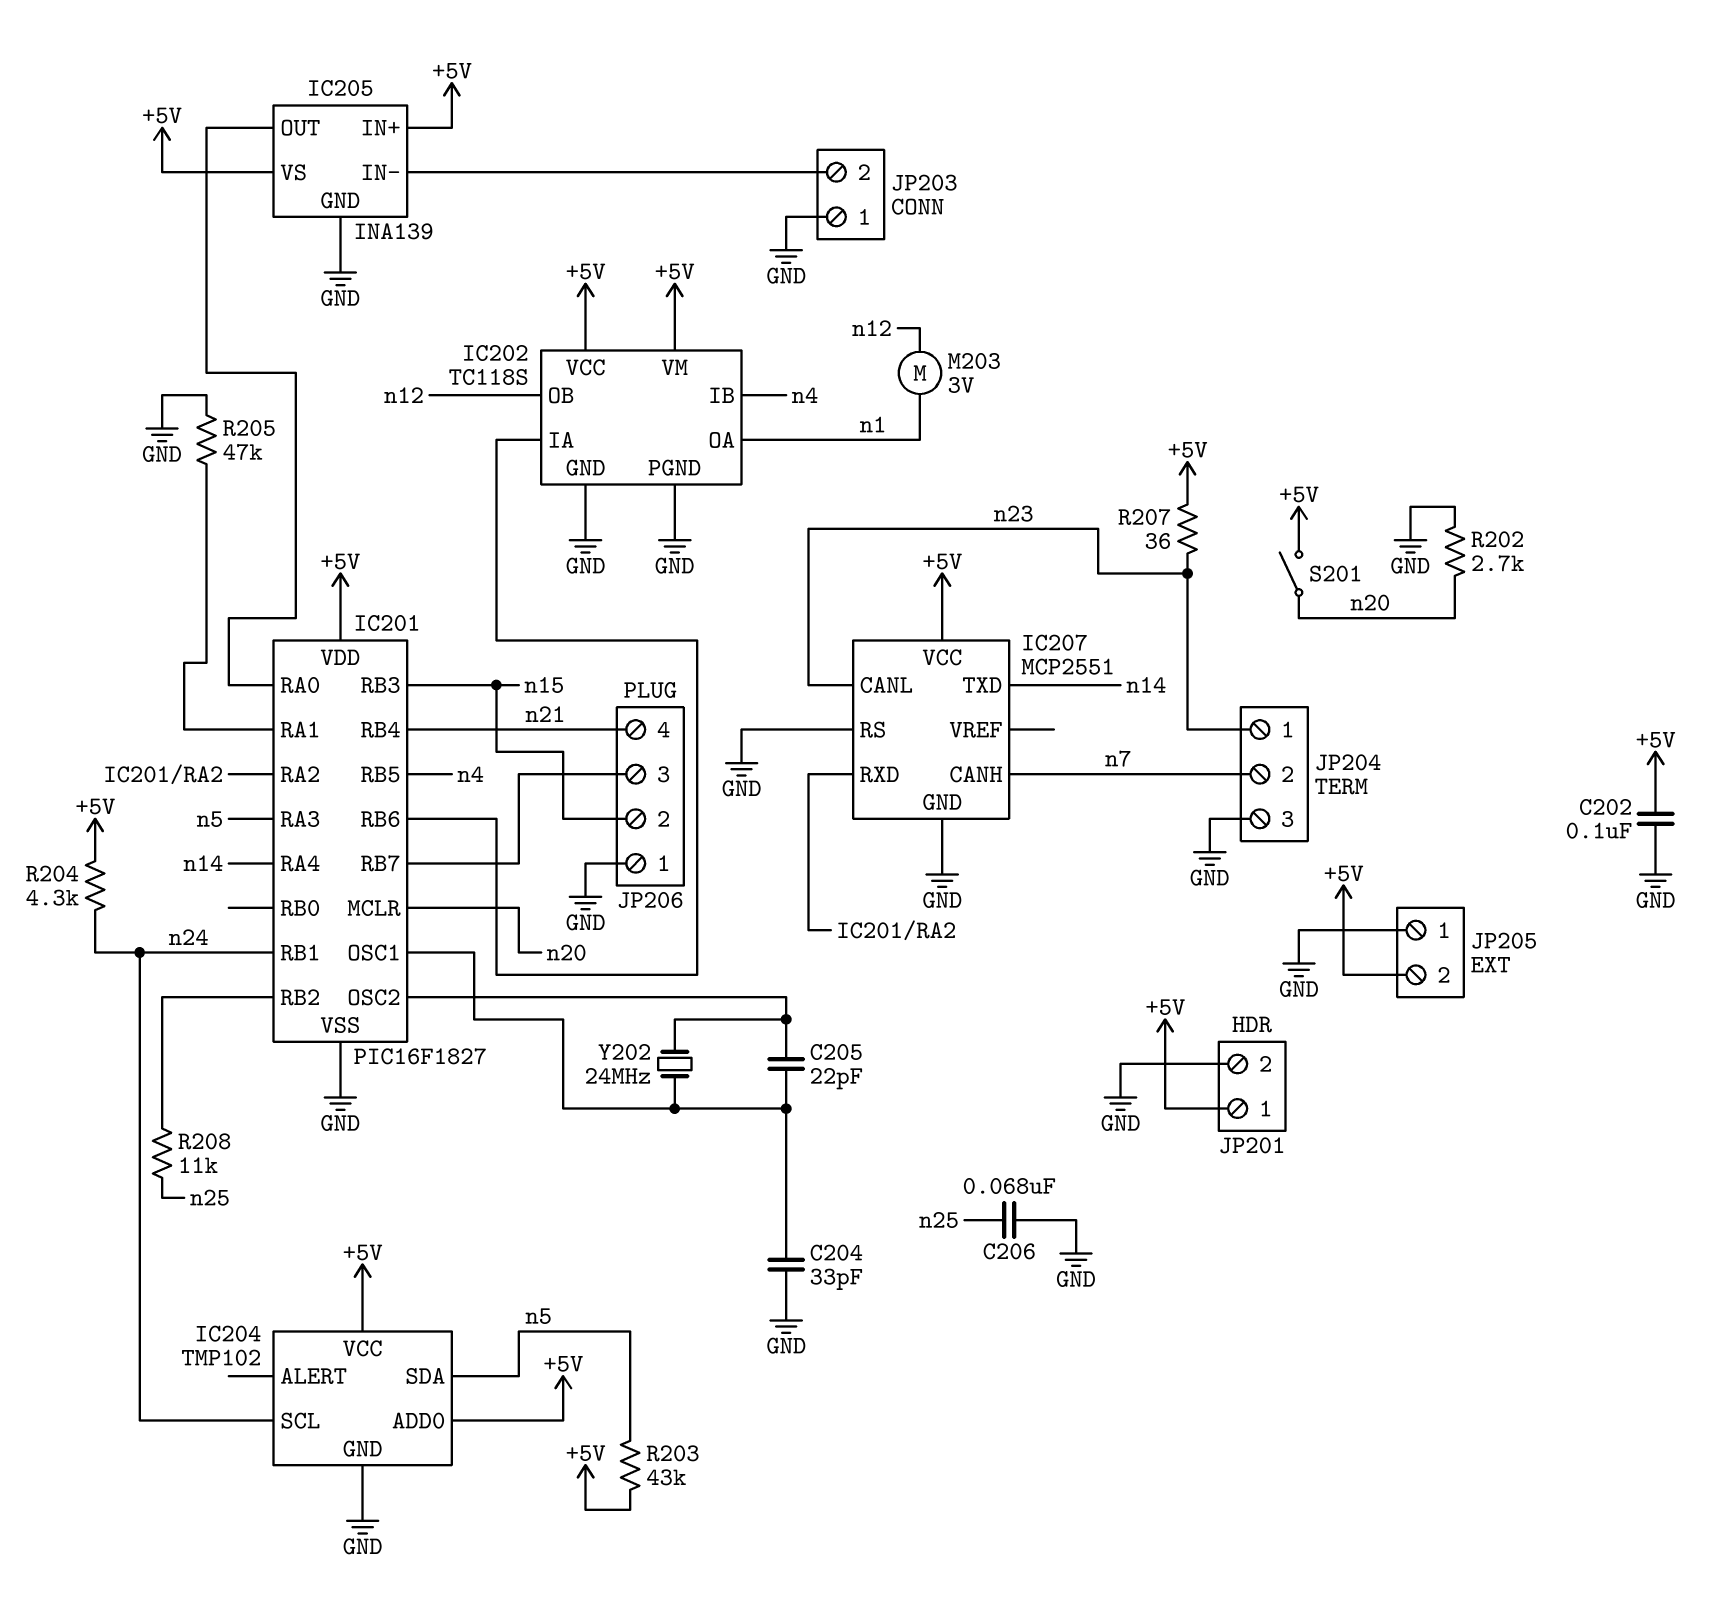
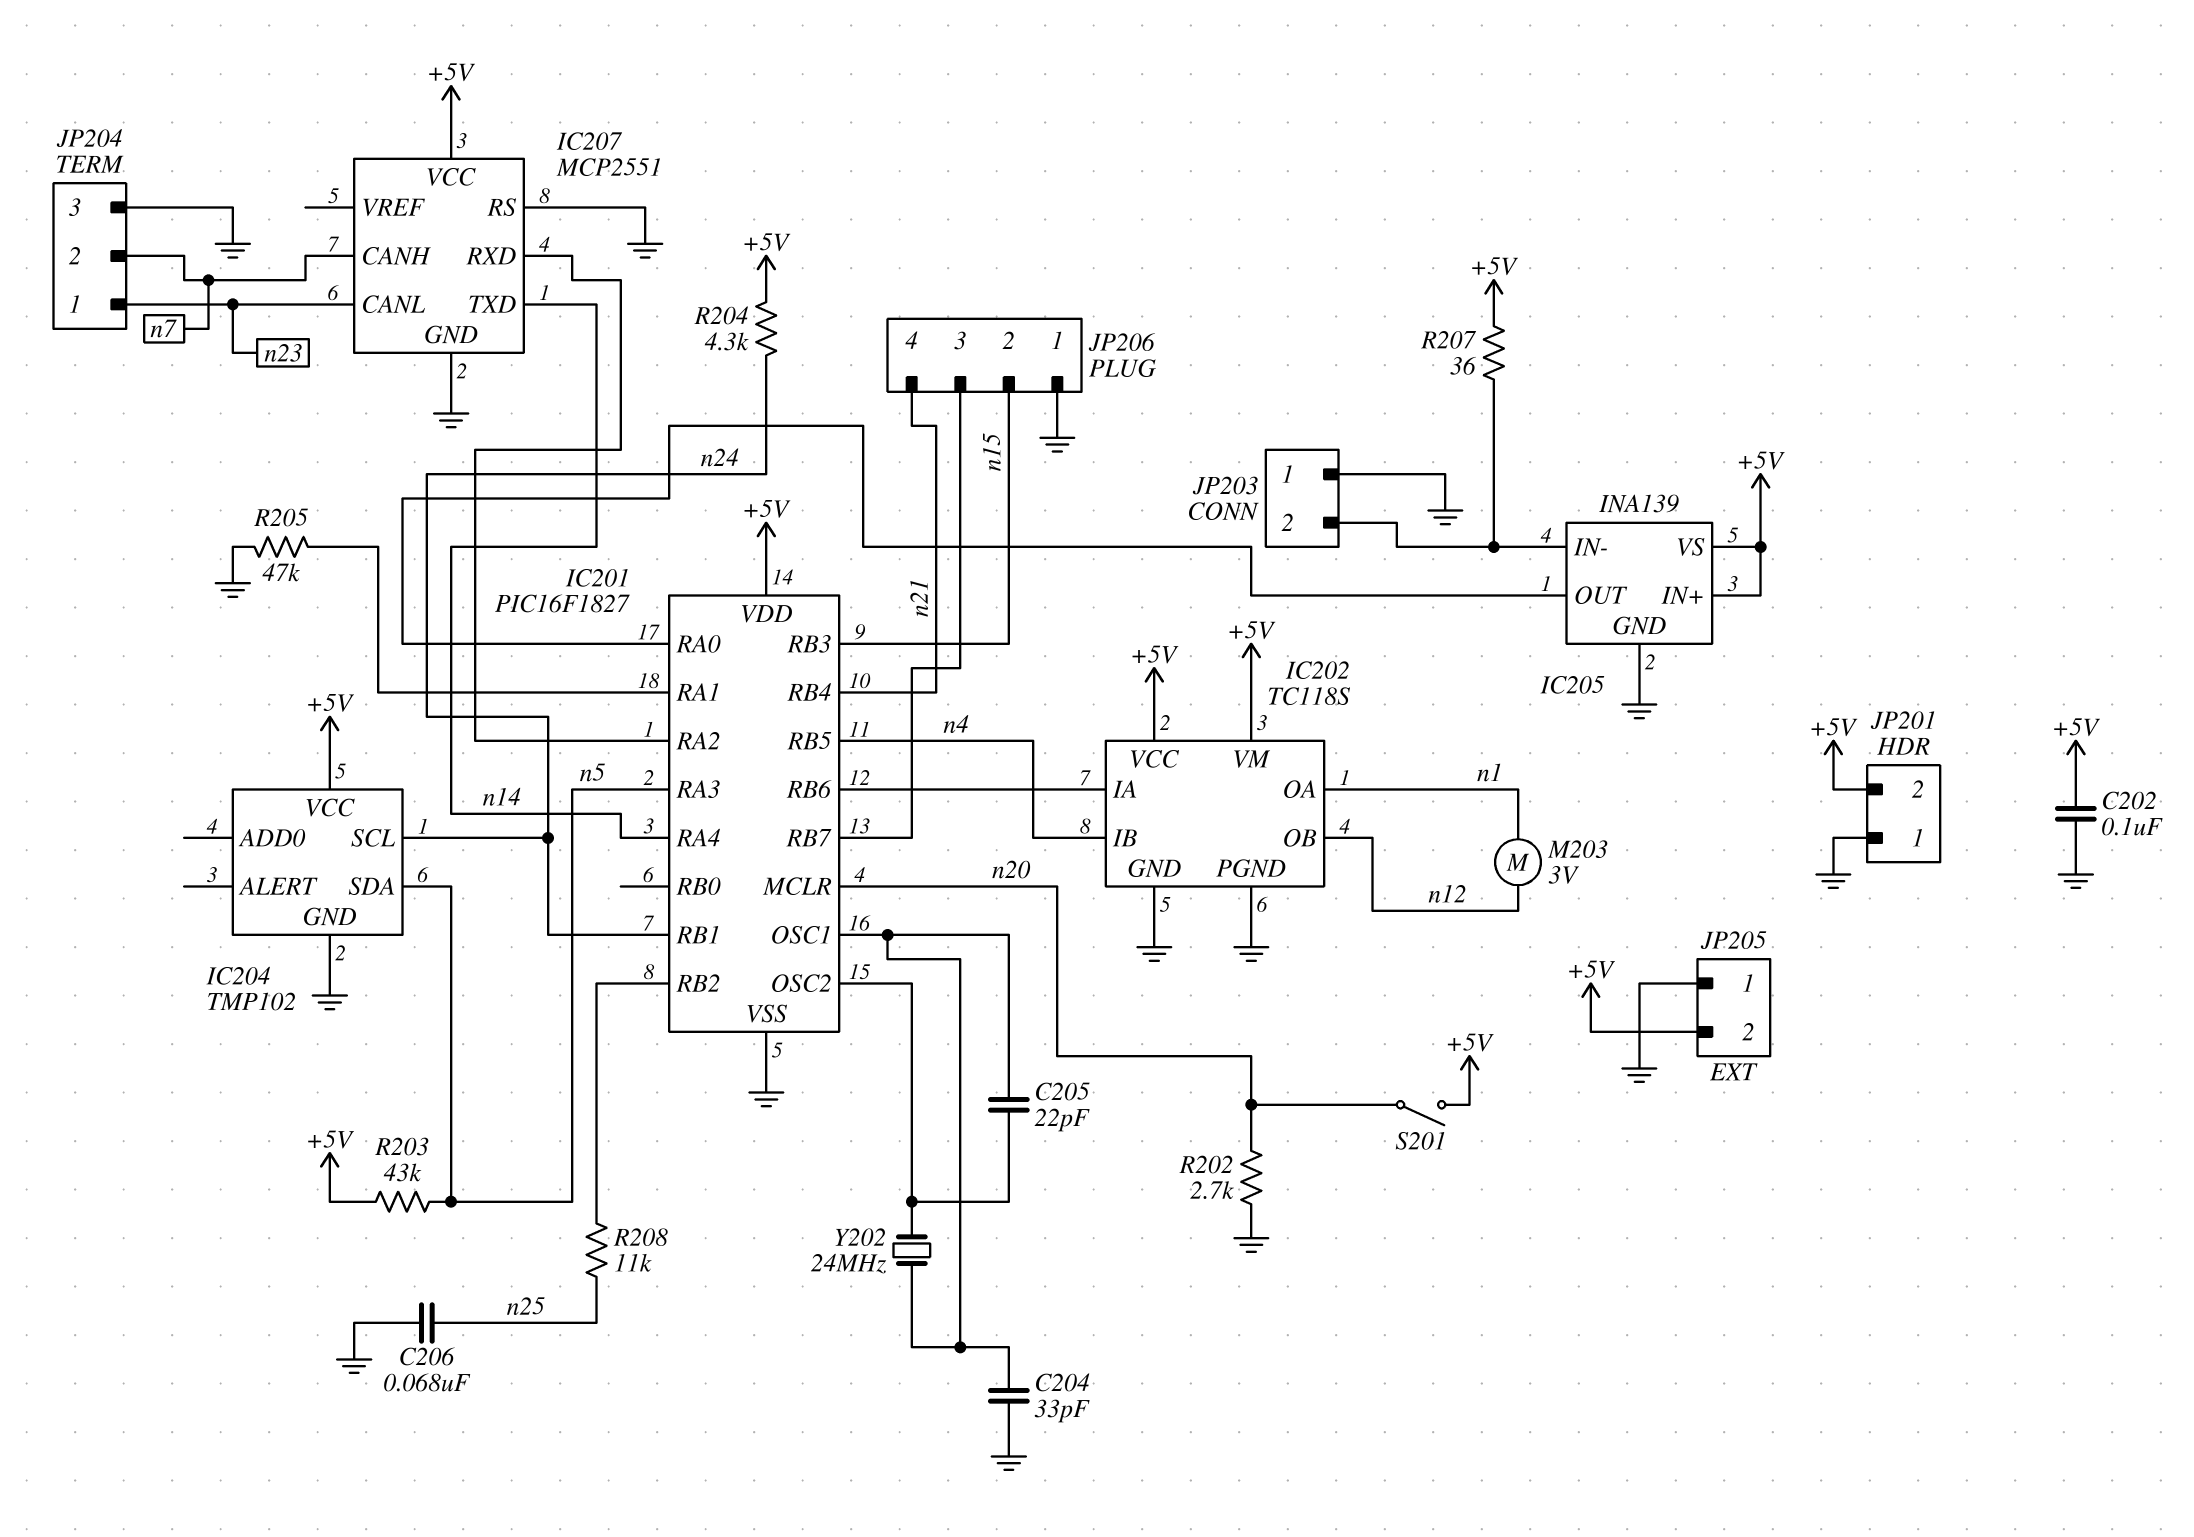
IC204 pin ADD0: +5V -> none
JP201 pin 1: +5V -> GND
JP201 pin 2: GND -> +5V
R207: 36 (+5V, n23) -> 36 (+5V, IC205/IN-)

